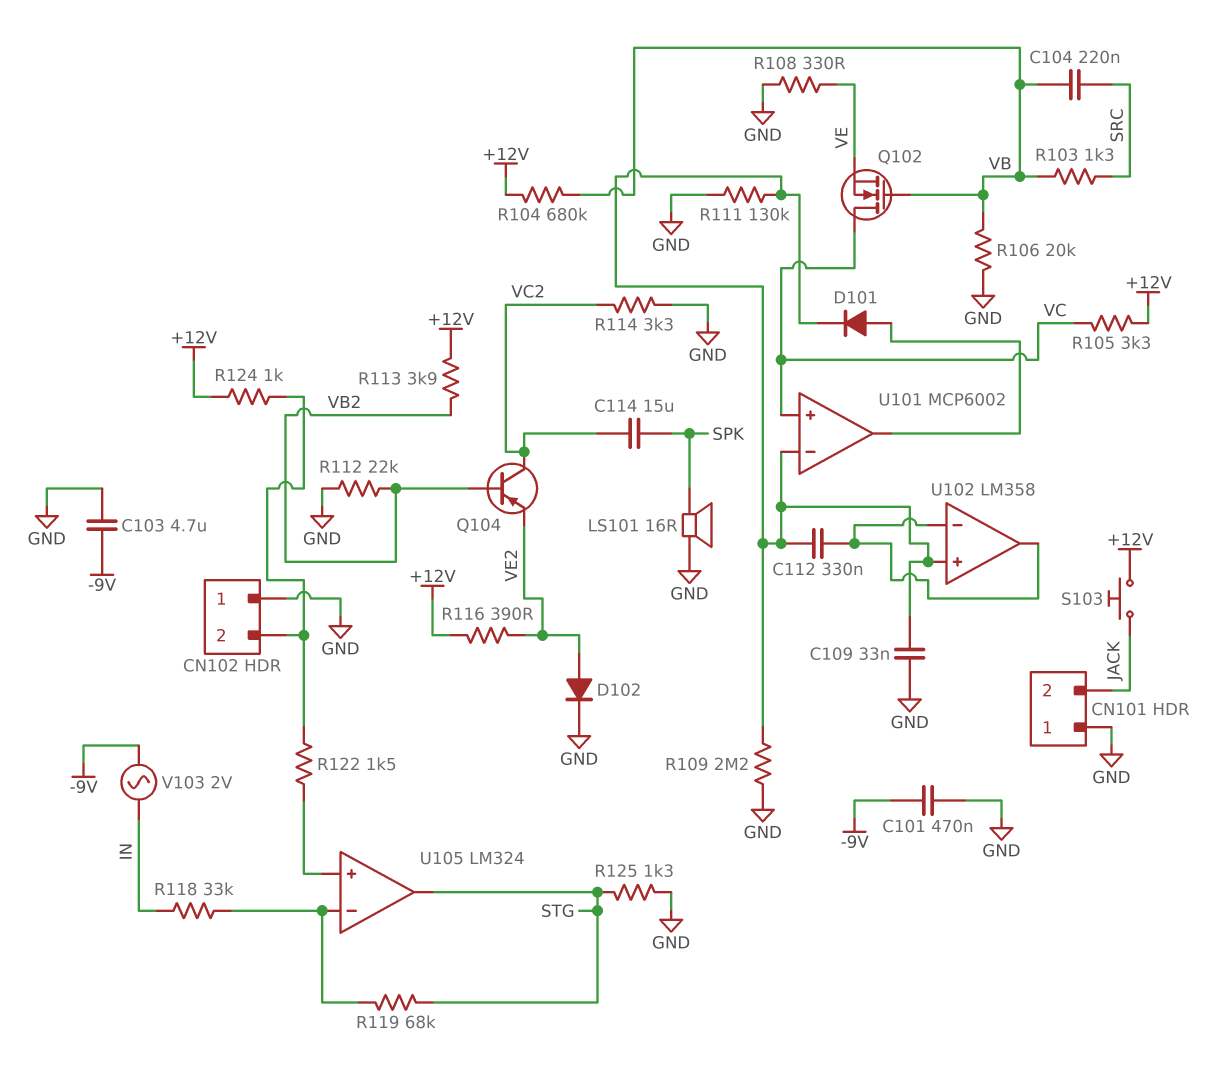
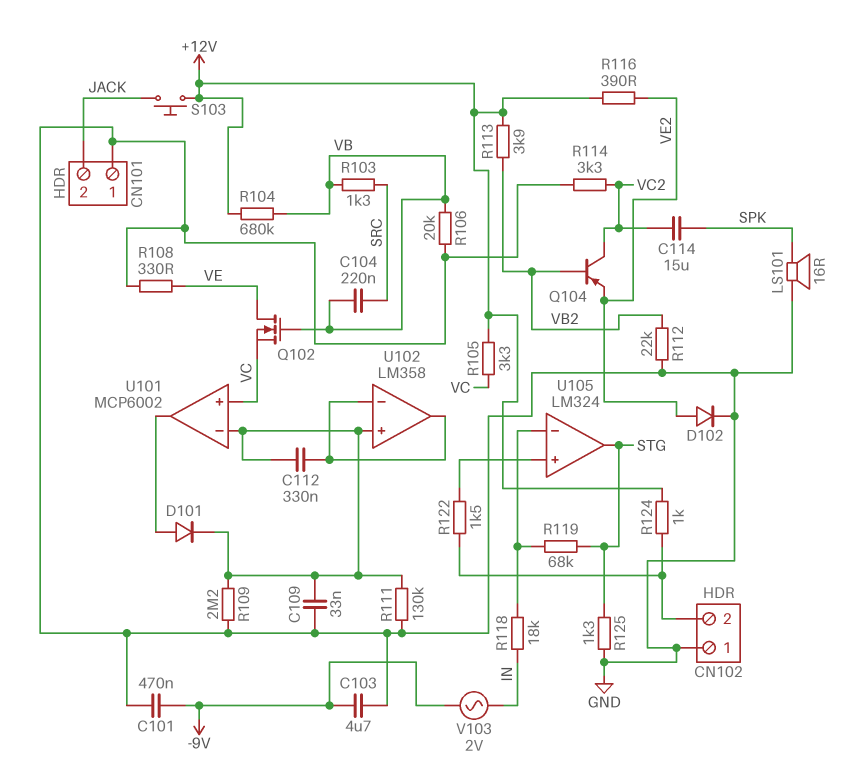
Q102: NMOS (G VB, D VC, S VE) -> NMOS (G VB, D VE, S VC)
R118: 33k (IN, U105/in-) -> 18k (IN, U105/in-)

